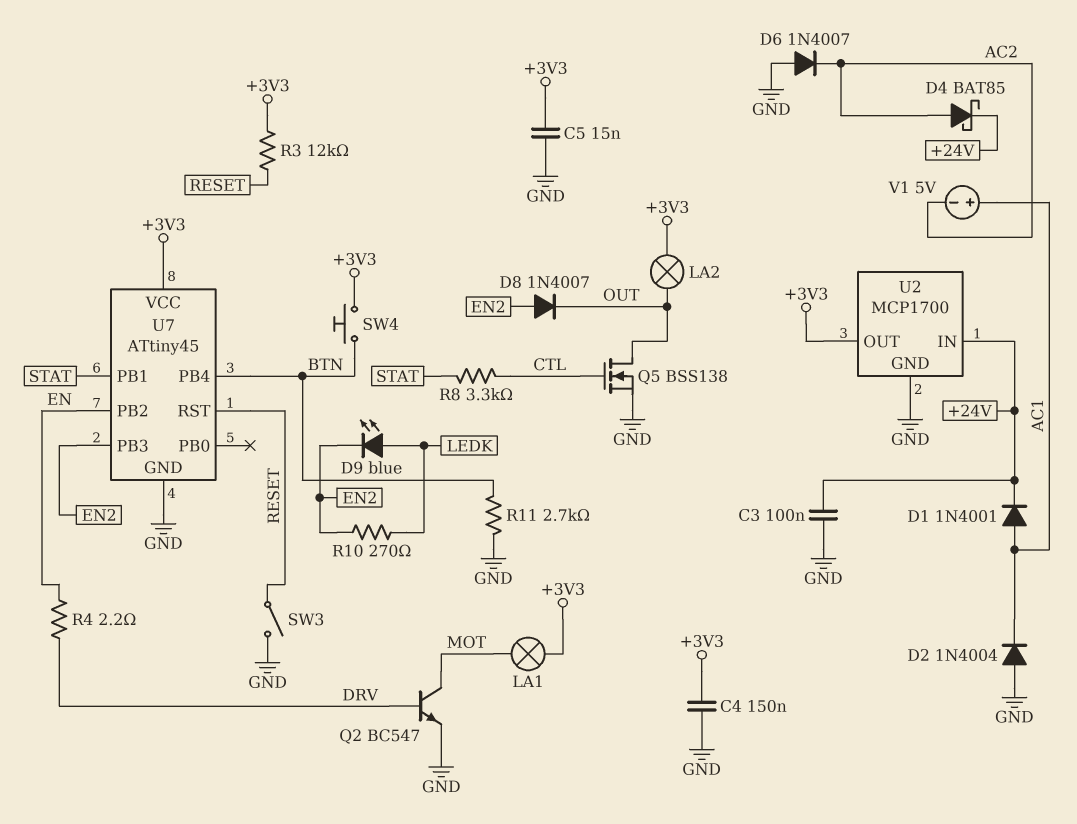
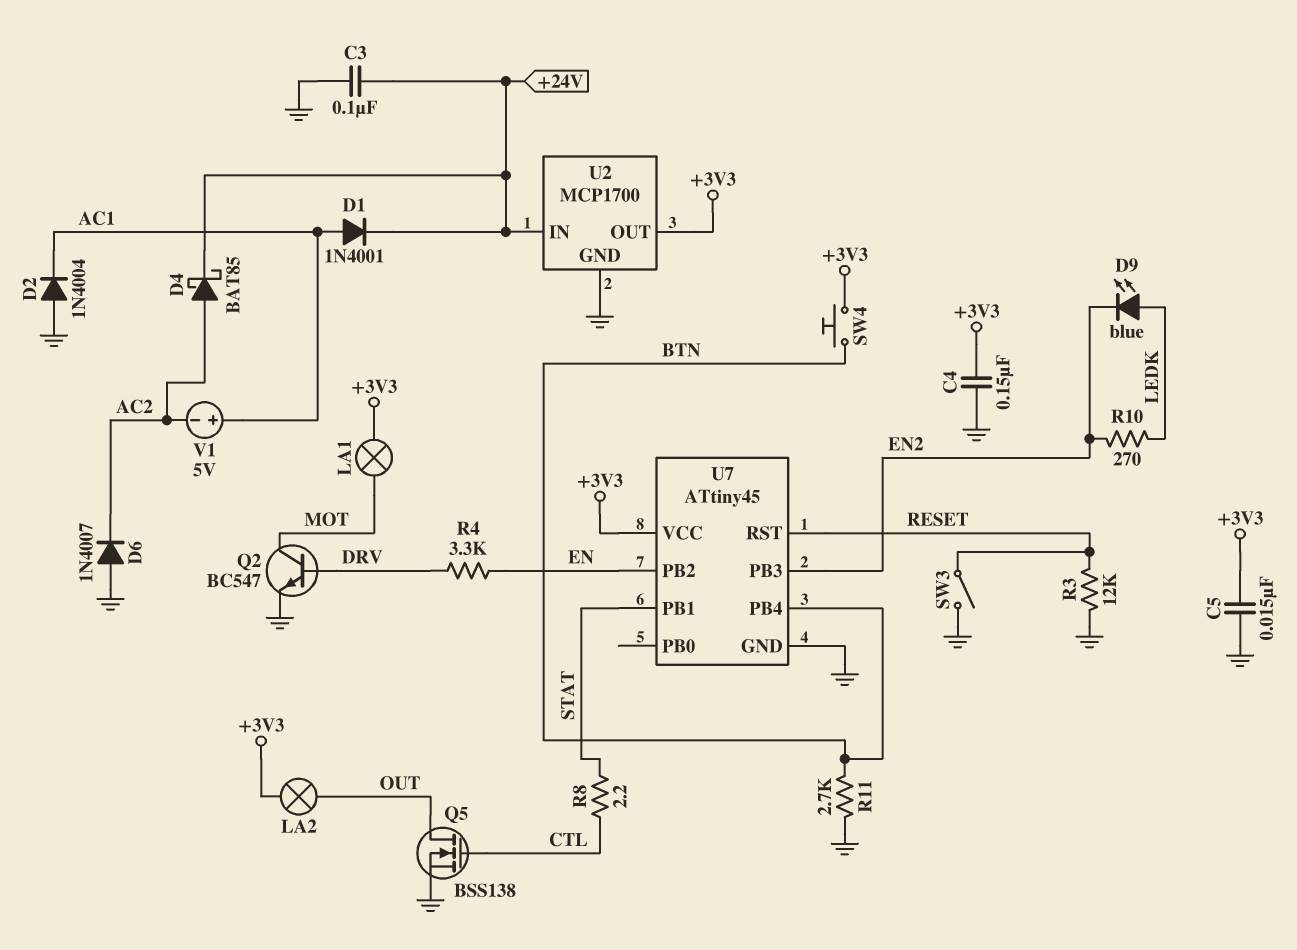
D8: diode 1N4007 (A EN2, K OUT) -> none
R3: 12k (+3V3, RESET) -> 12k (GND, RESET)
R4: 2.2 (DRV, EN) -> 3.3k (DRV, EN)
R8: 3.3k (CTL, STAT) -> 2.2 (CTL, STAT)

